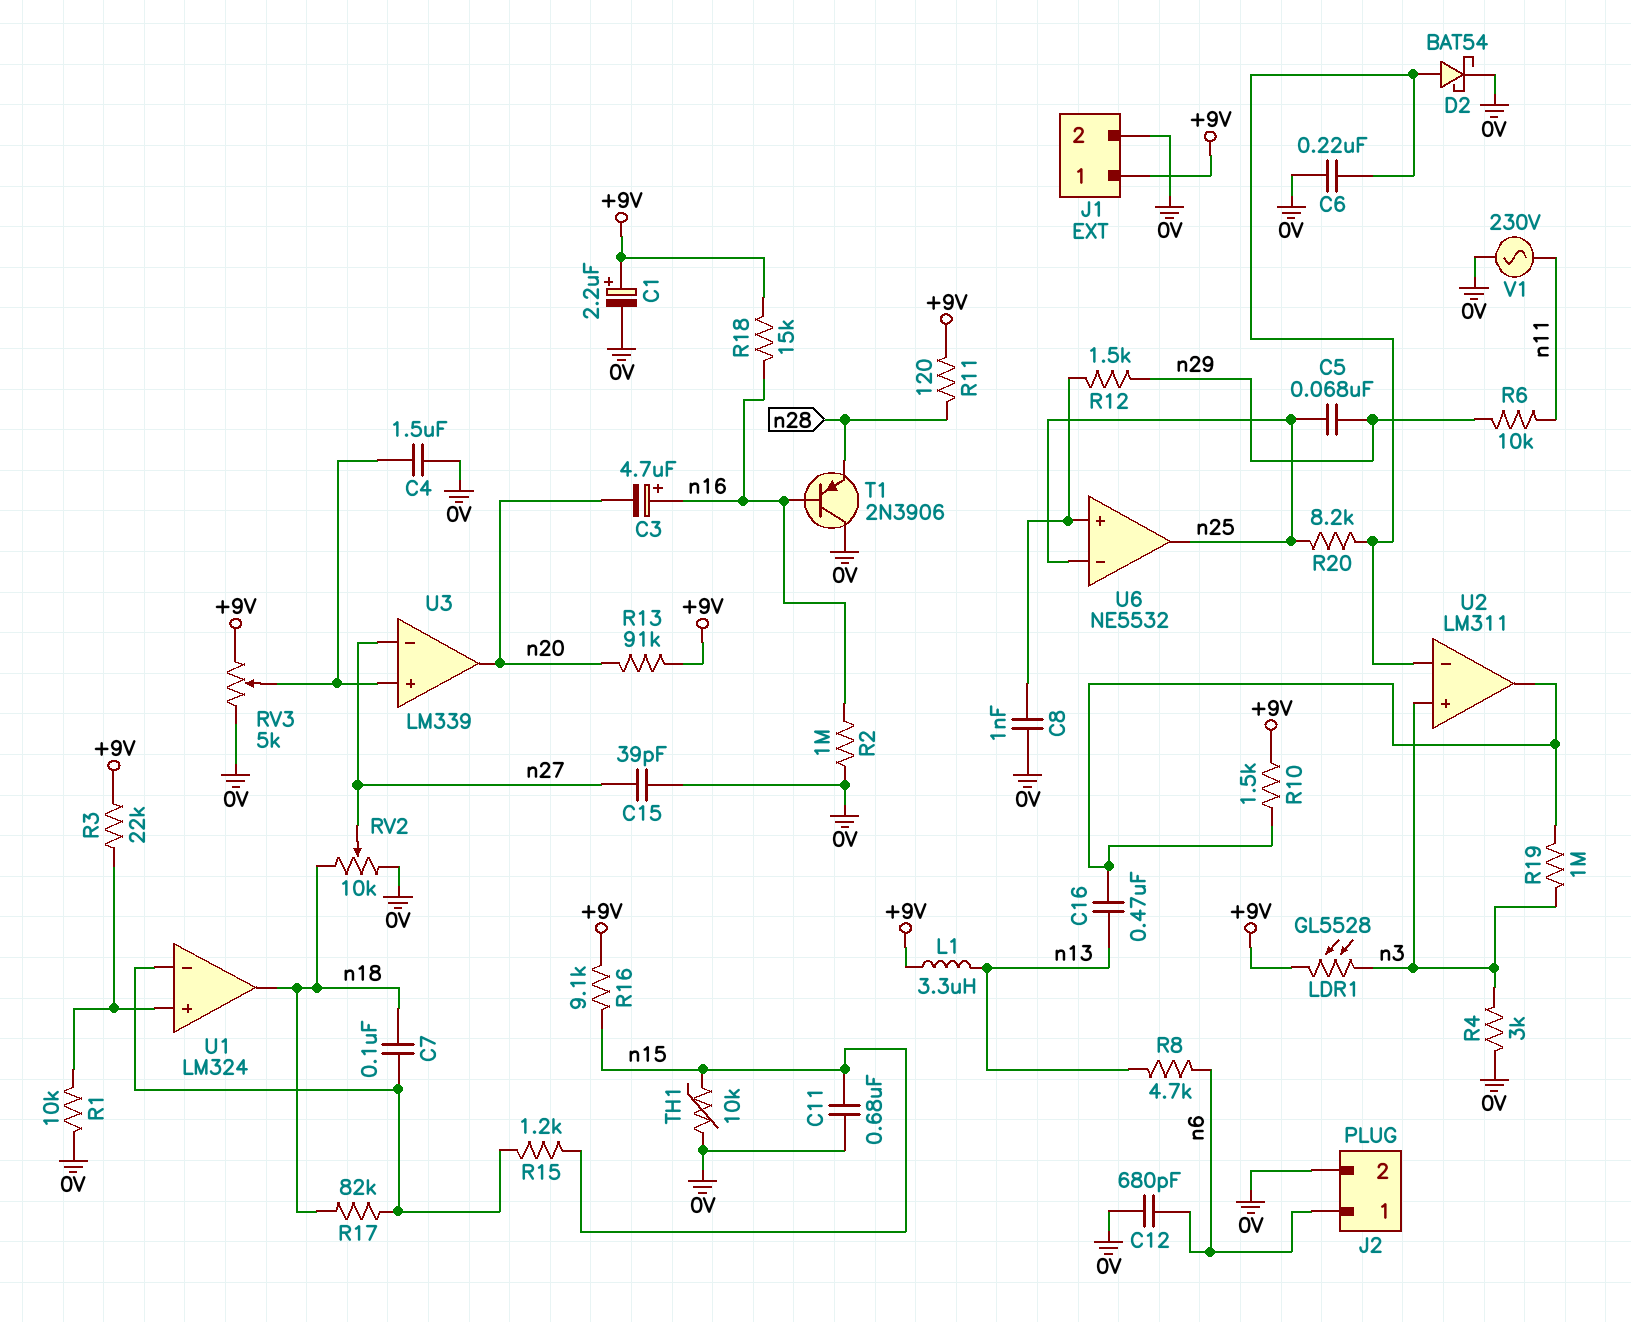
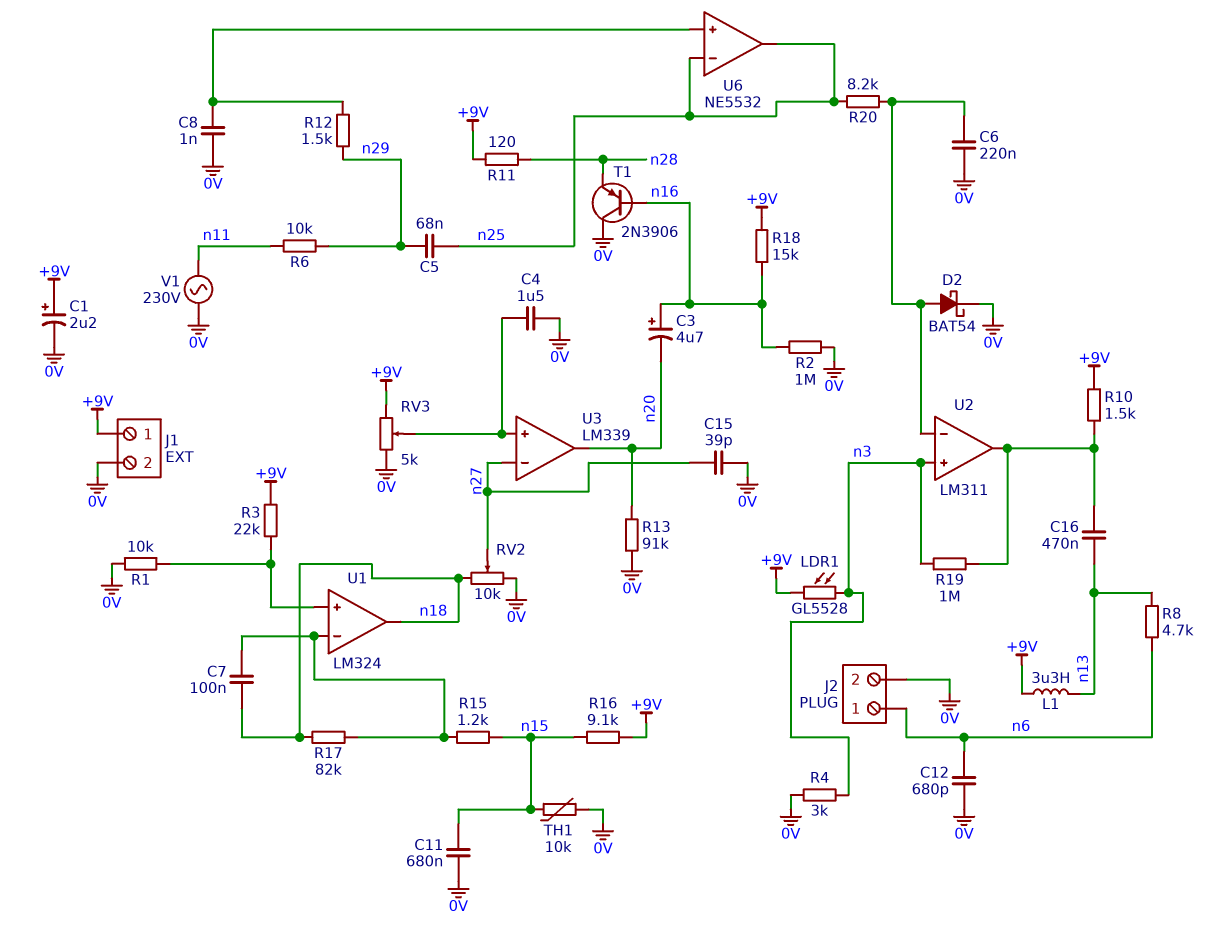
R13: 91k (+9V, n20) -> 91k (0V, n20)

